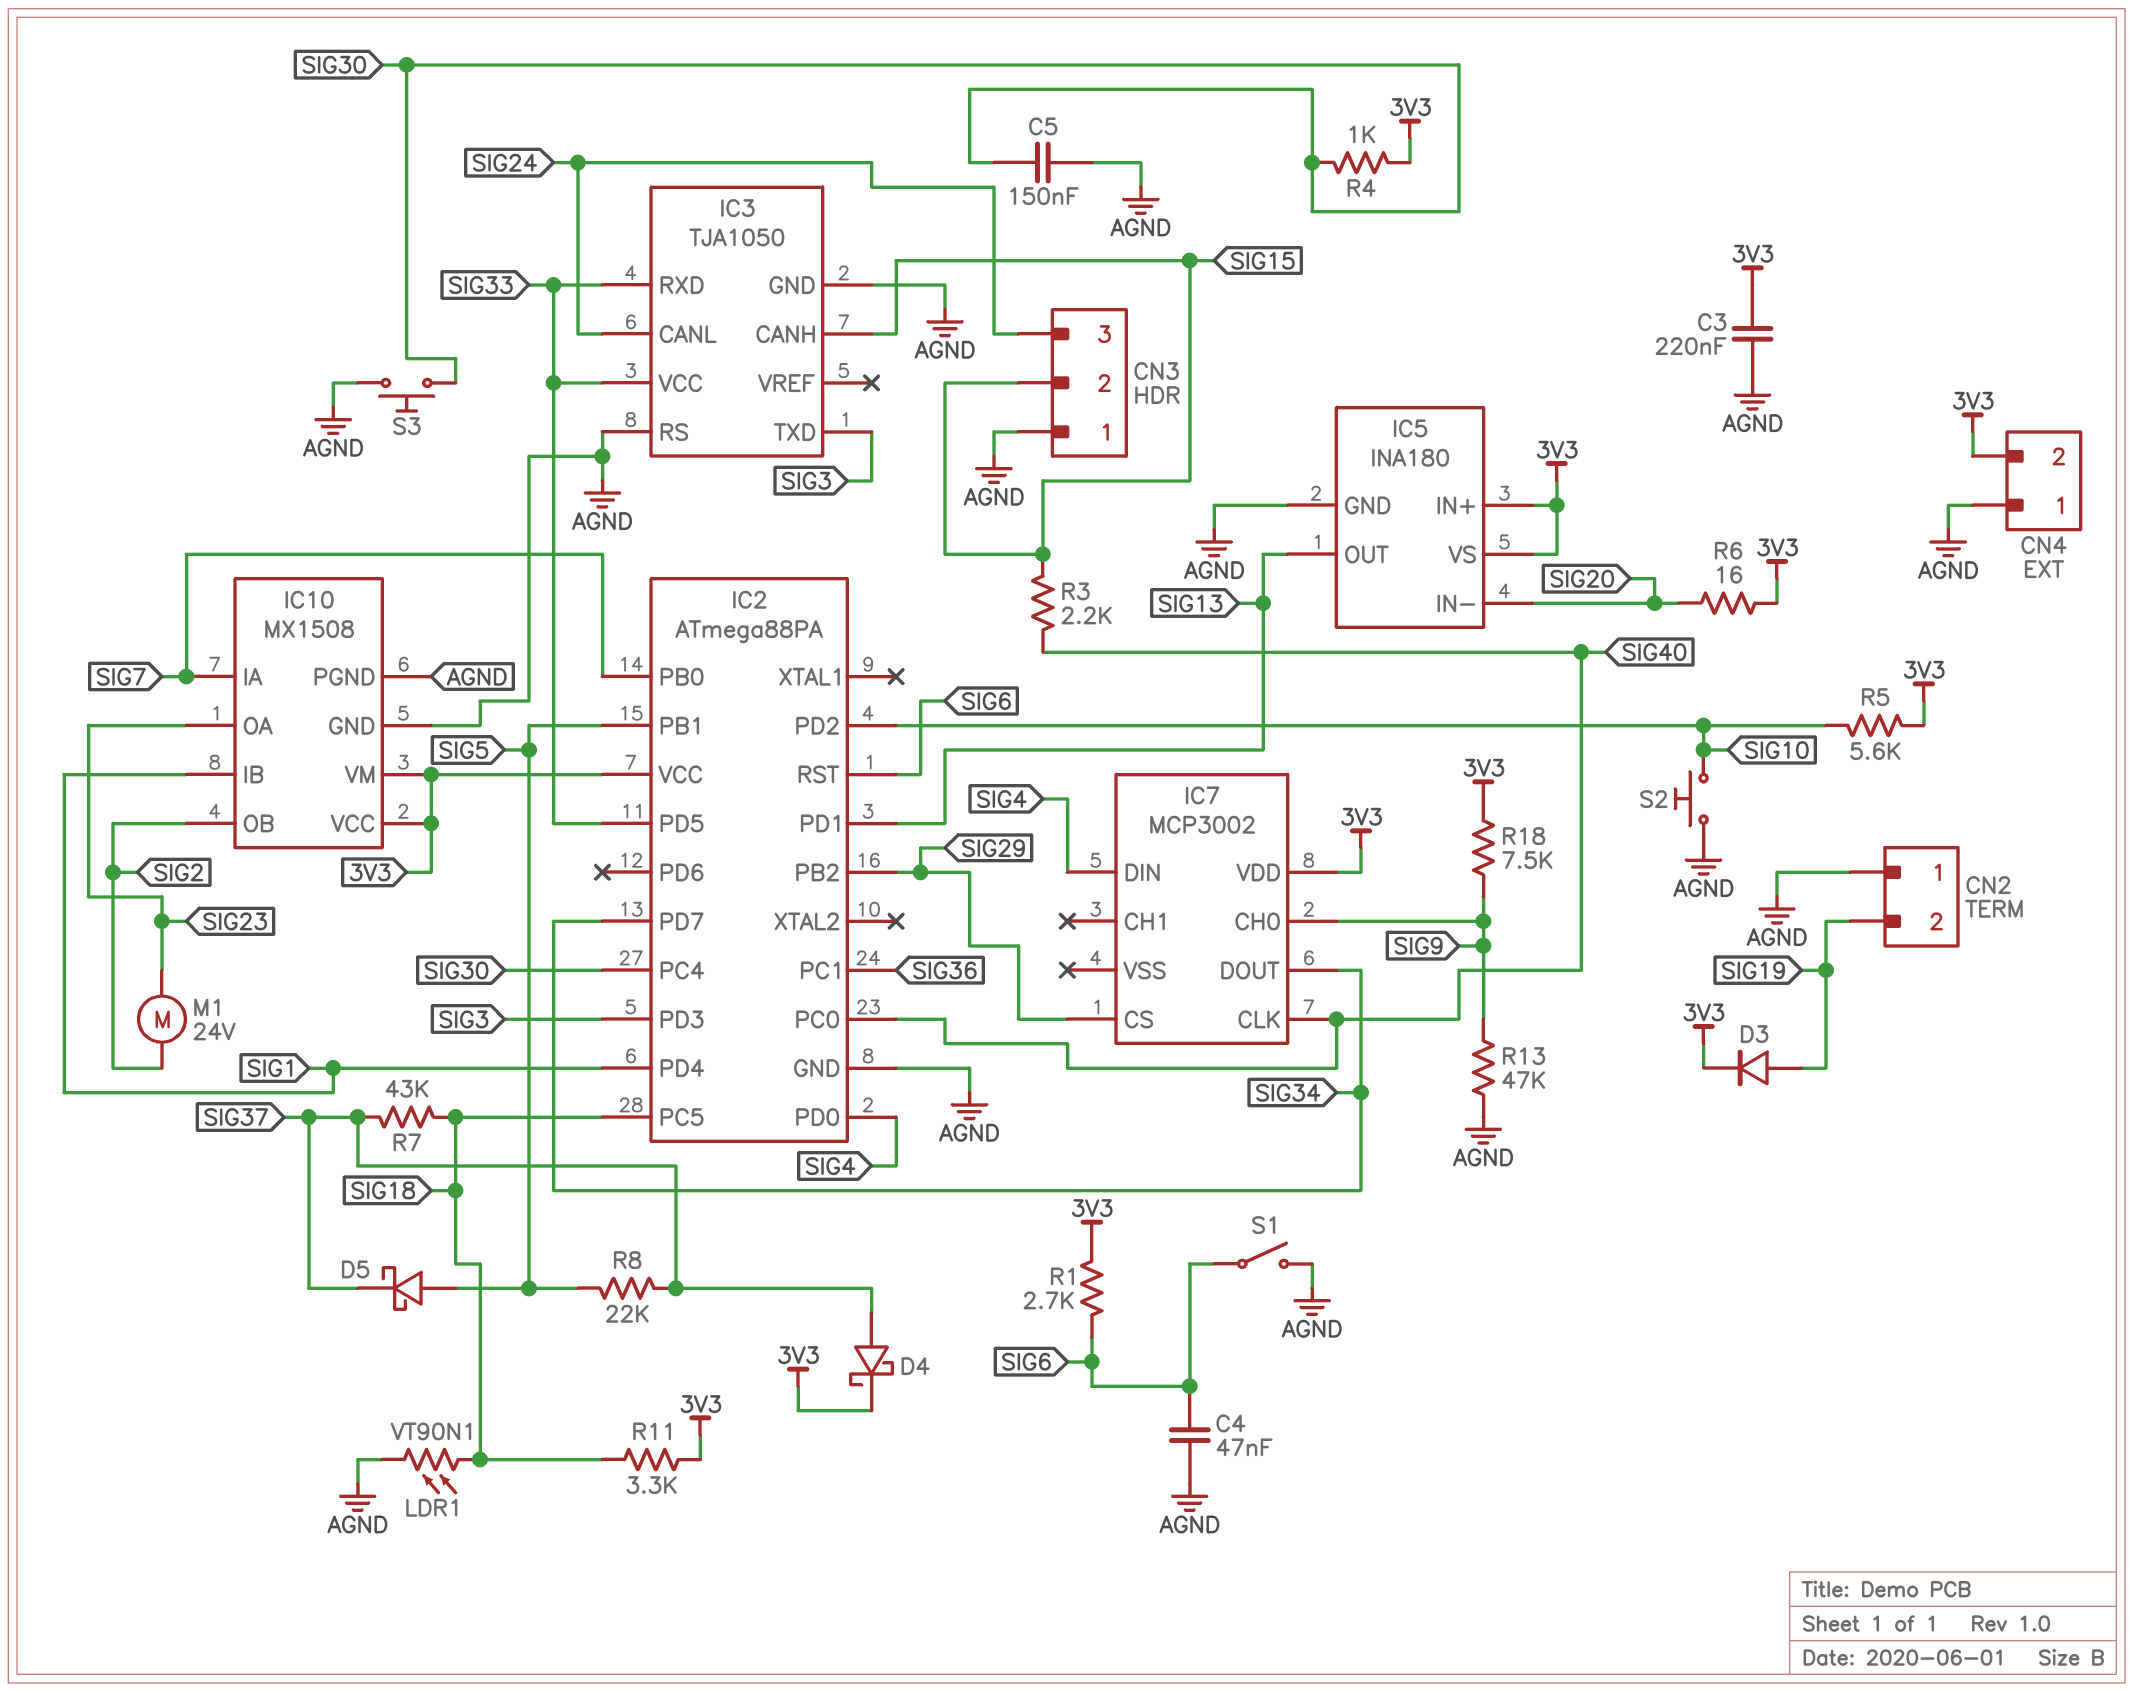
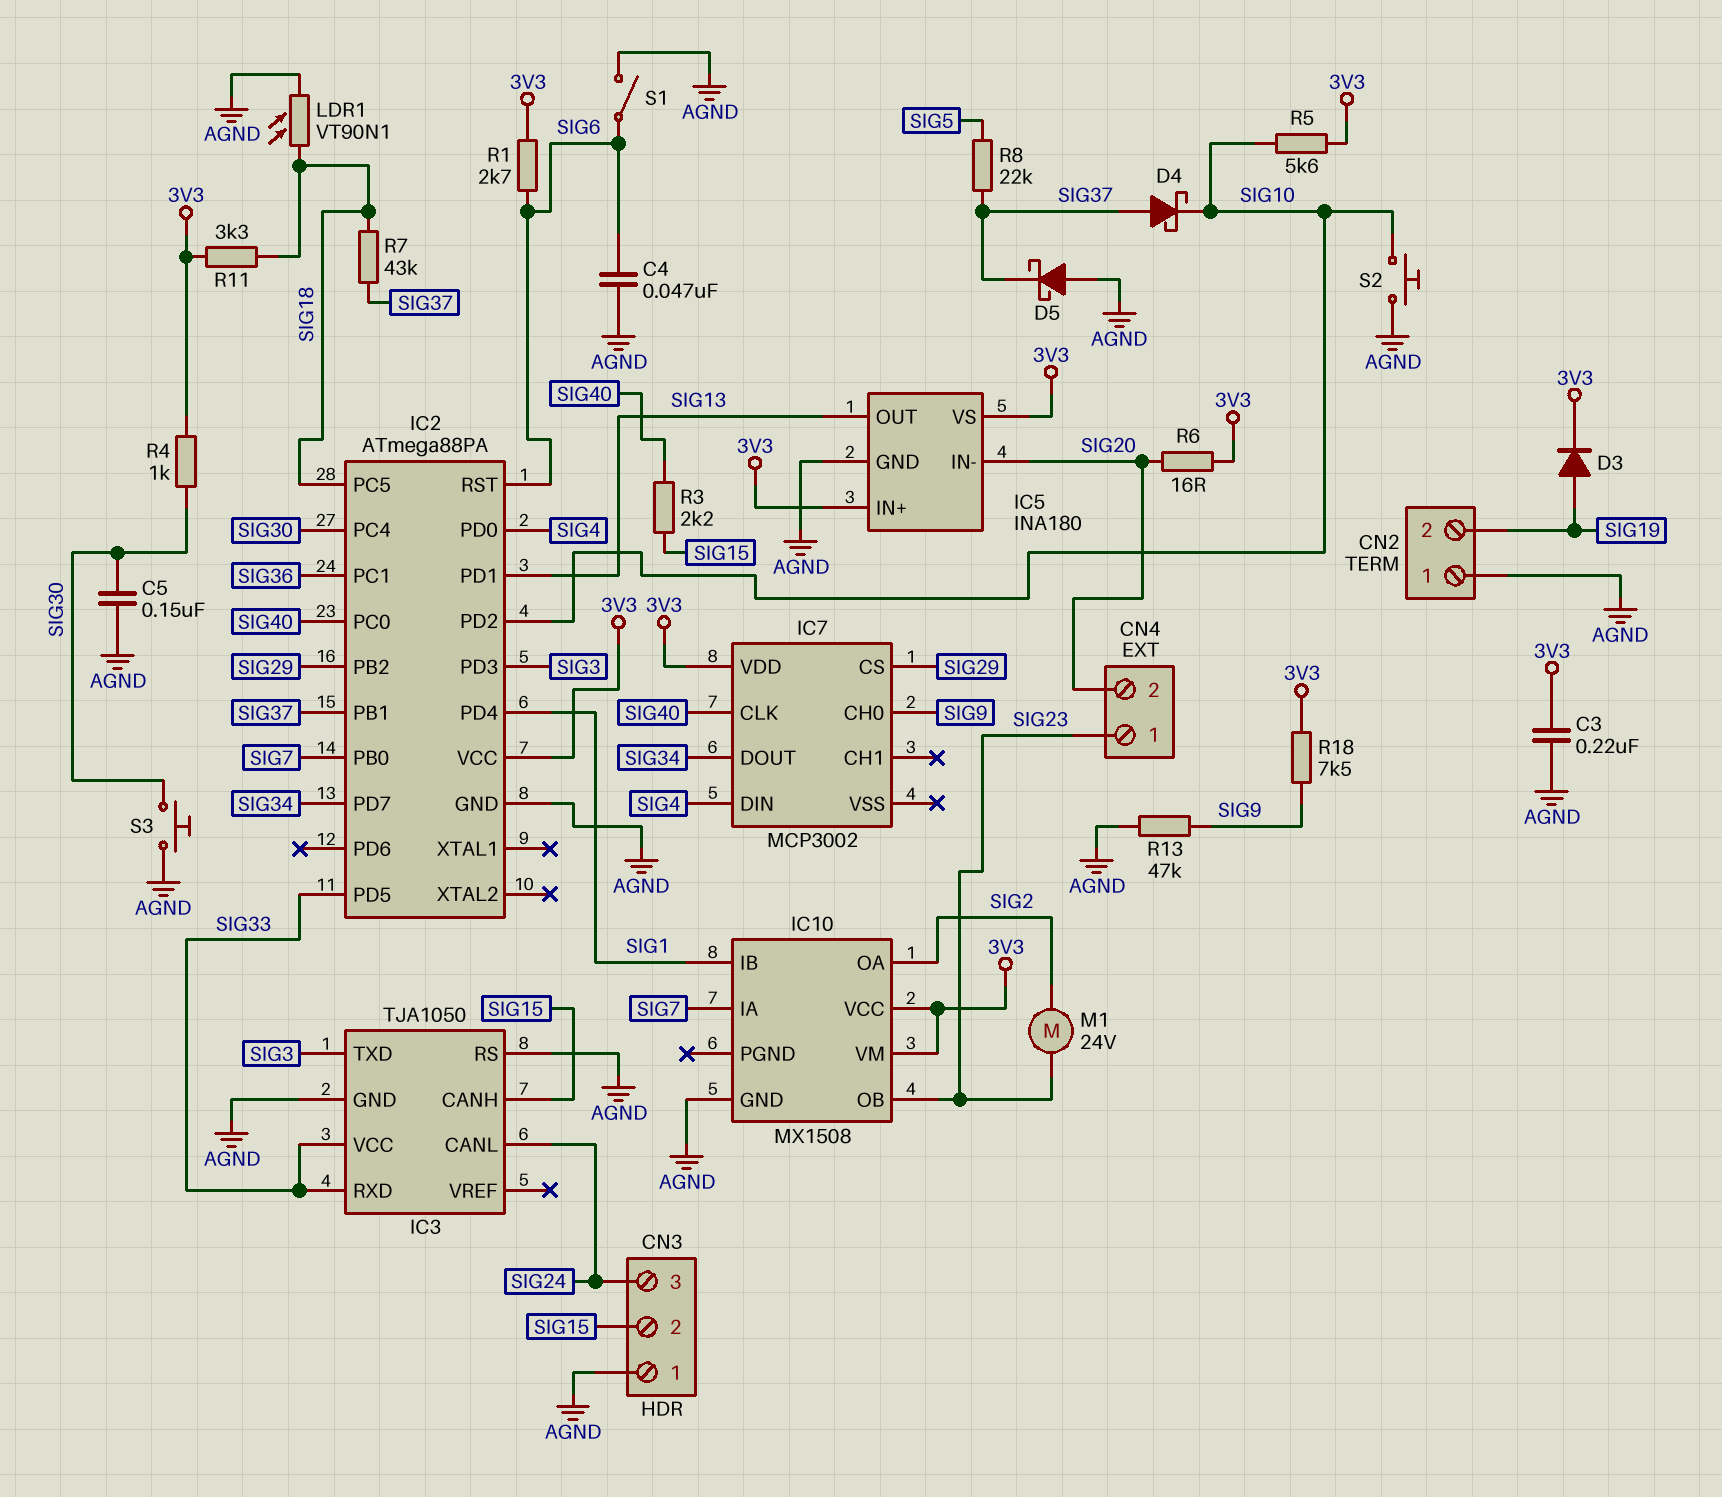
CN4 pin 1: AGND -> SIG23
CN4 pin 2: 3V3 -> SIG20
D4: schottky (A SIG37, K 3V3) -> schottky (A SIG37, K SIG10)
D5: schottky (A SIG5, K SIG37) -> schottky (A AGND, K SIG37)
IC2 pin PB1: SIG5 -> SIG37
IC10 pin OA: SIG23 -> SIG2
IC10 pin OB: SIG2 -> SIG23
IC10 pin PGND: AGND -> none

